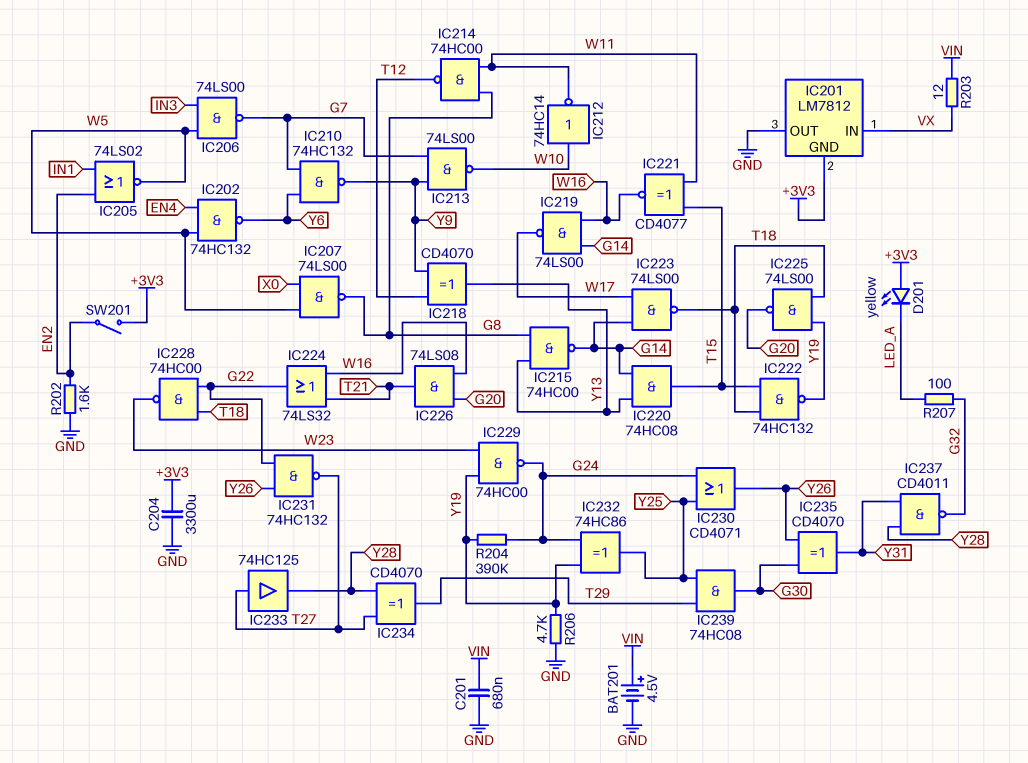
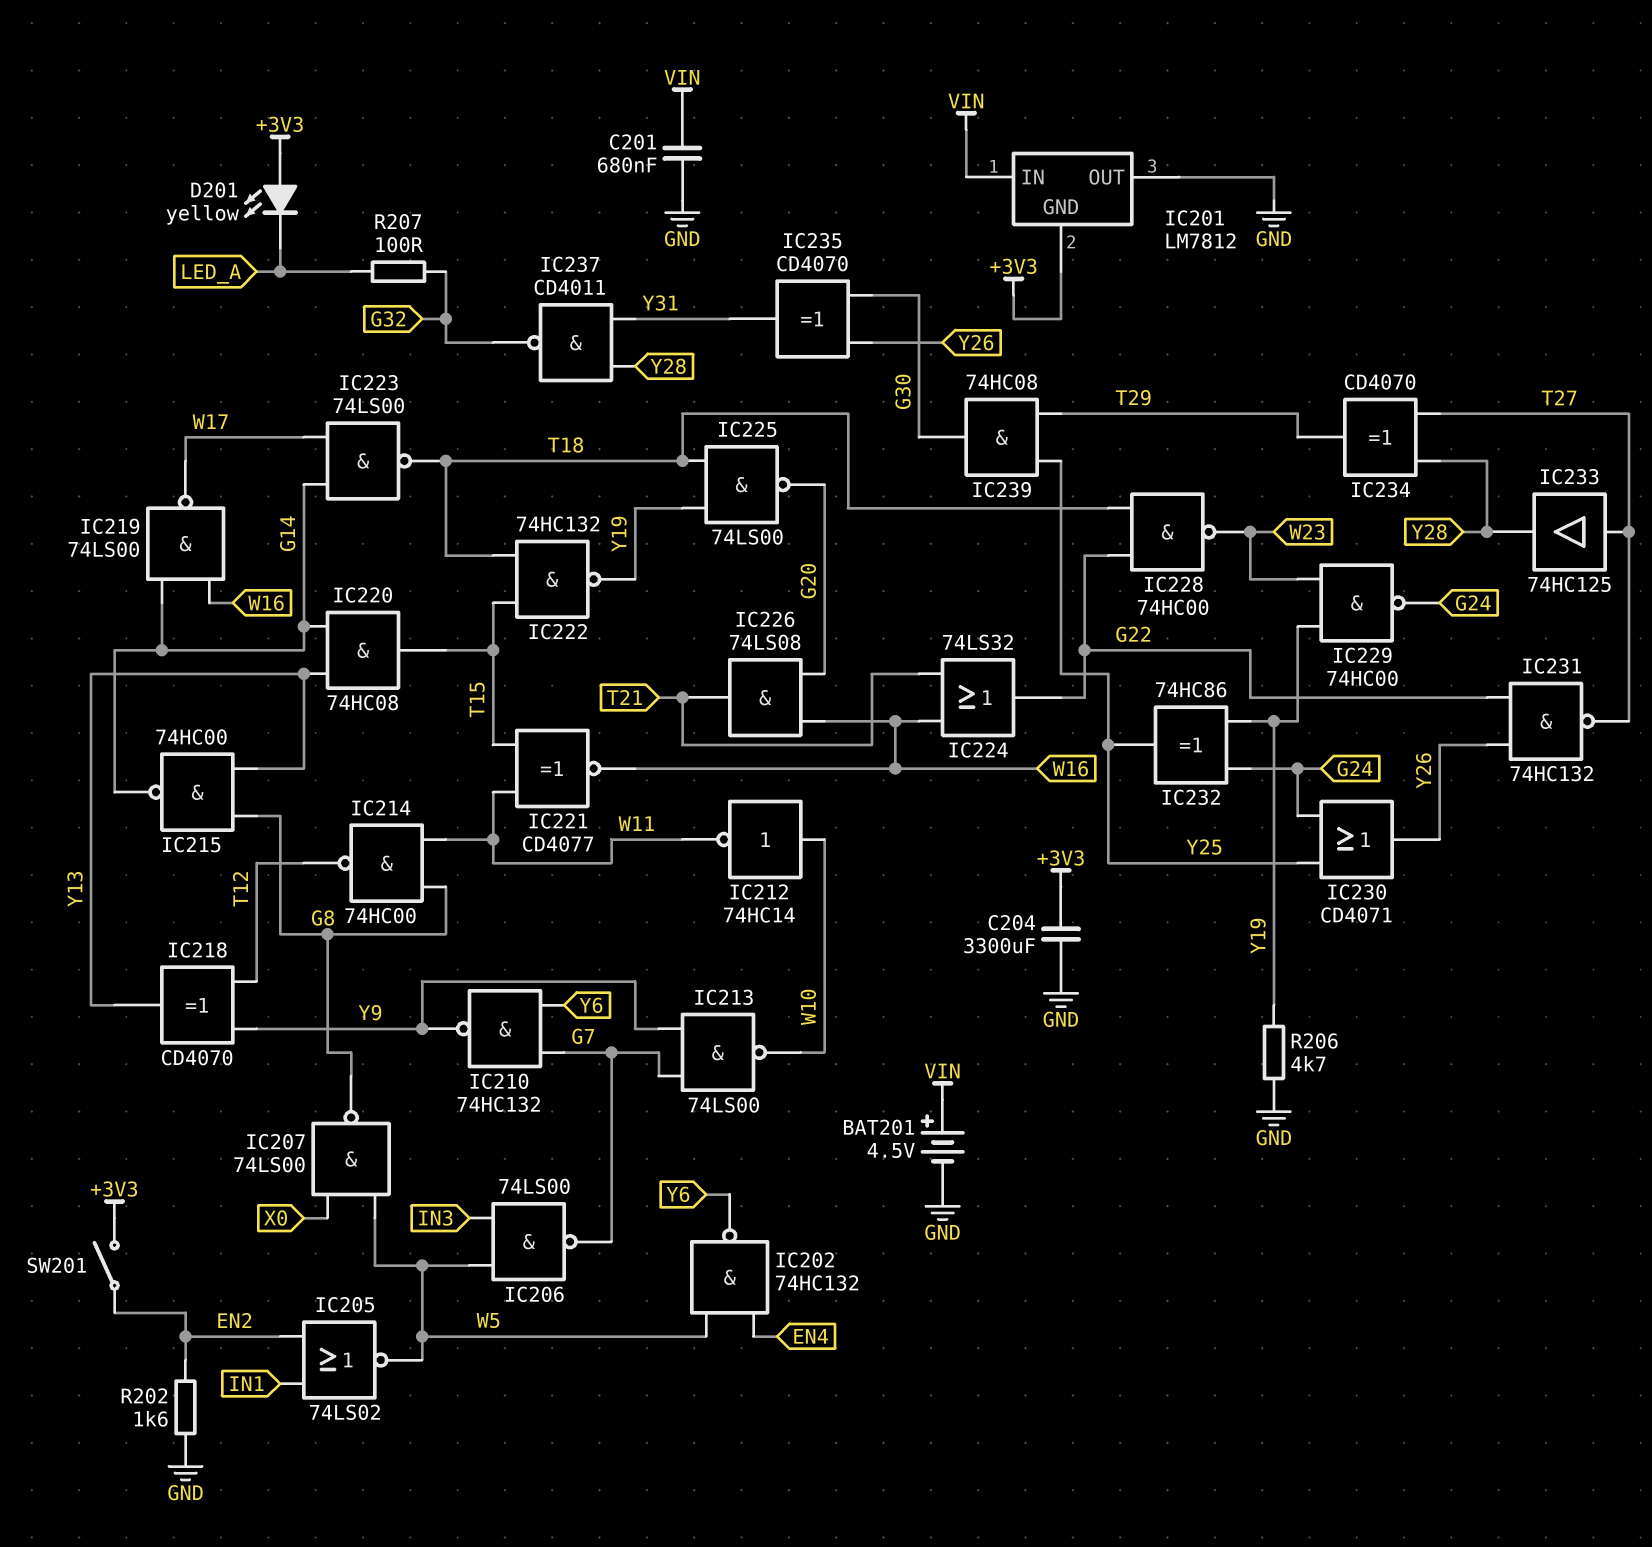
IC201 pin IN: VX -> VIN
R203: 12 (VIN, VX) -> none
R204: 390k (G24, Y19) -> none

